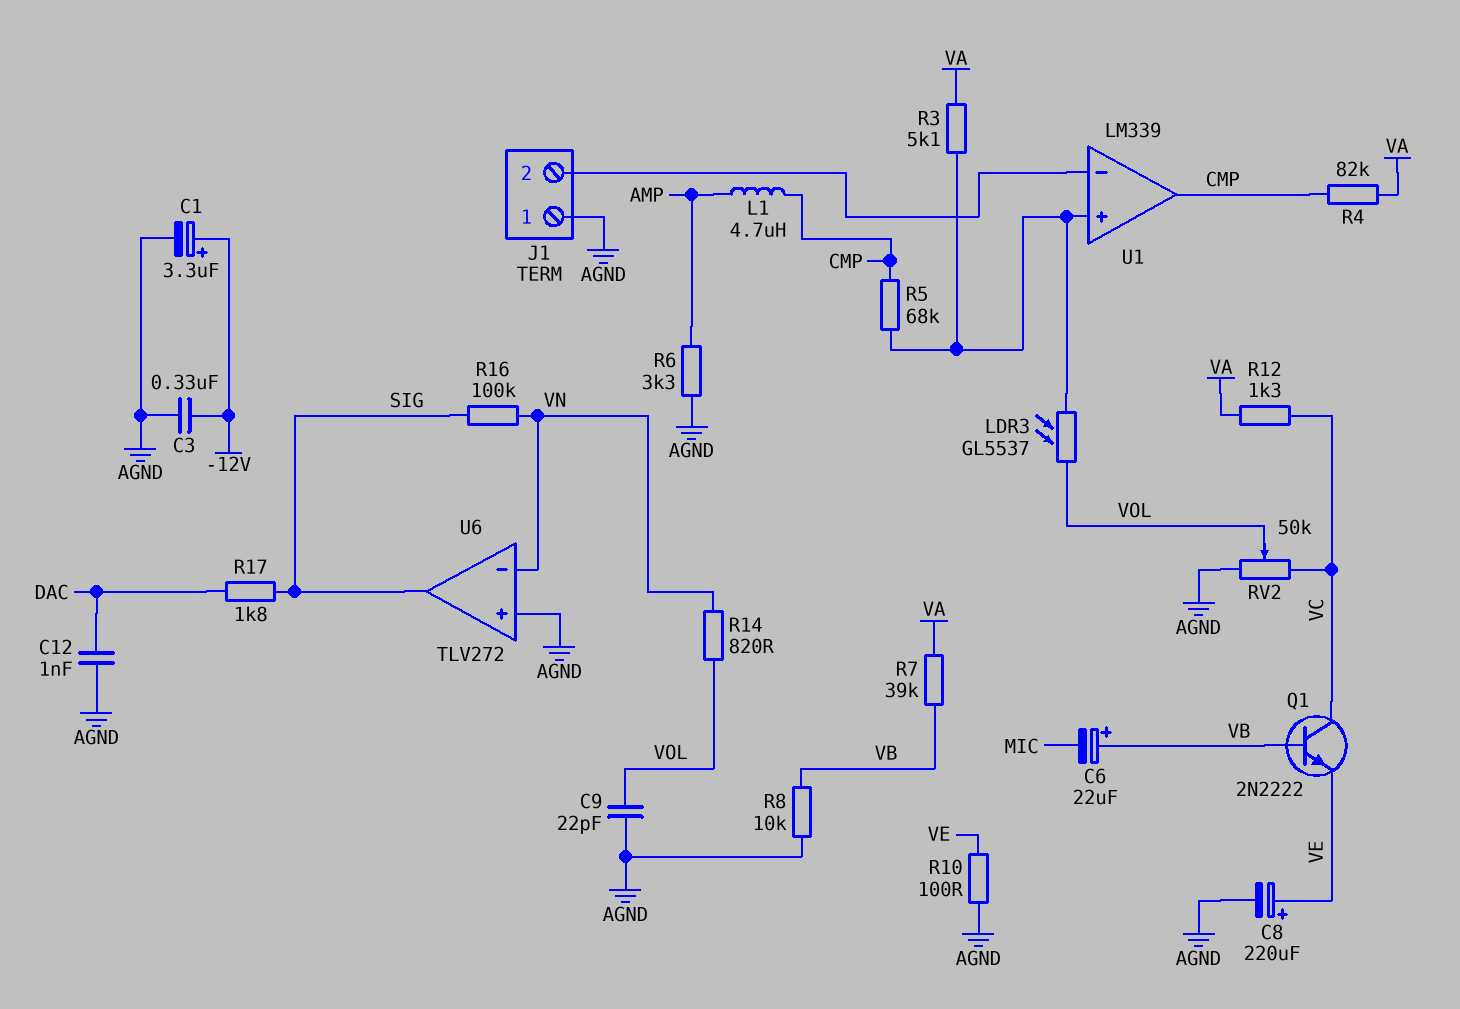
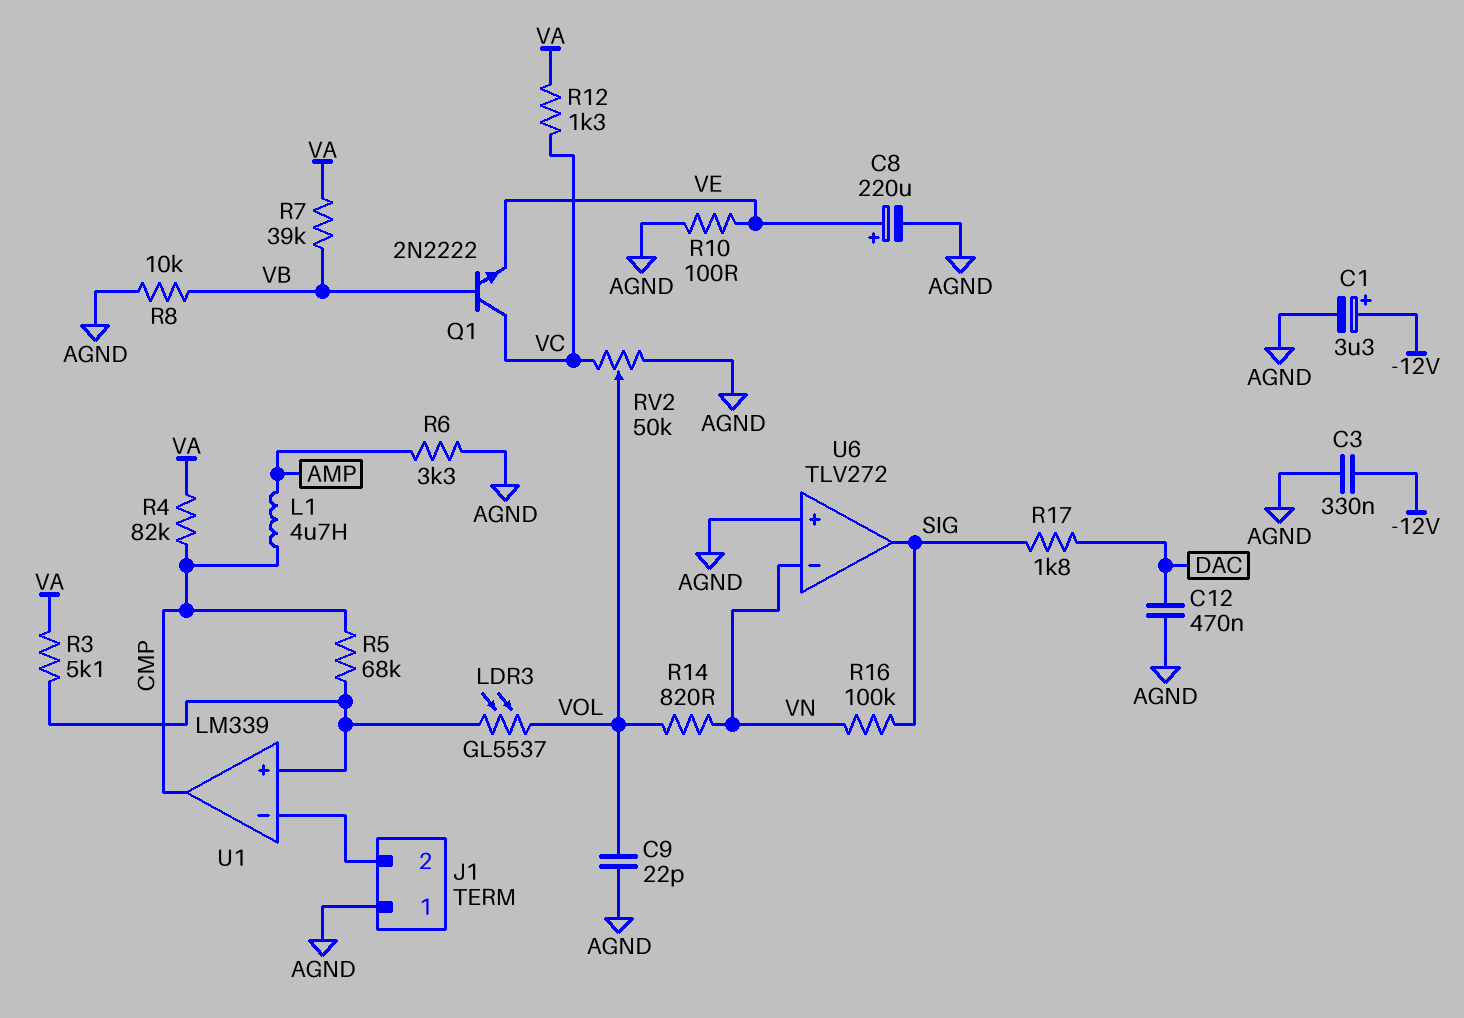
C6: 22uF (plus VB, minus MIC) -> none
C12: 1nF (AGND, DAC) -> 470nF (AGND, DAC)

